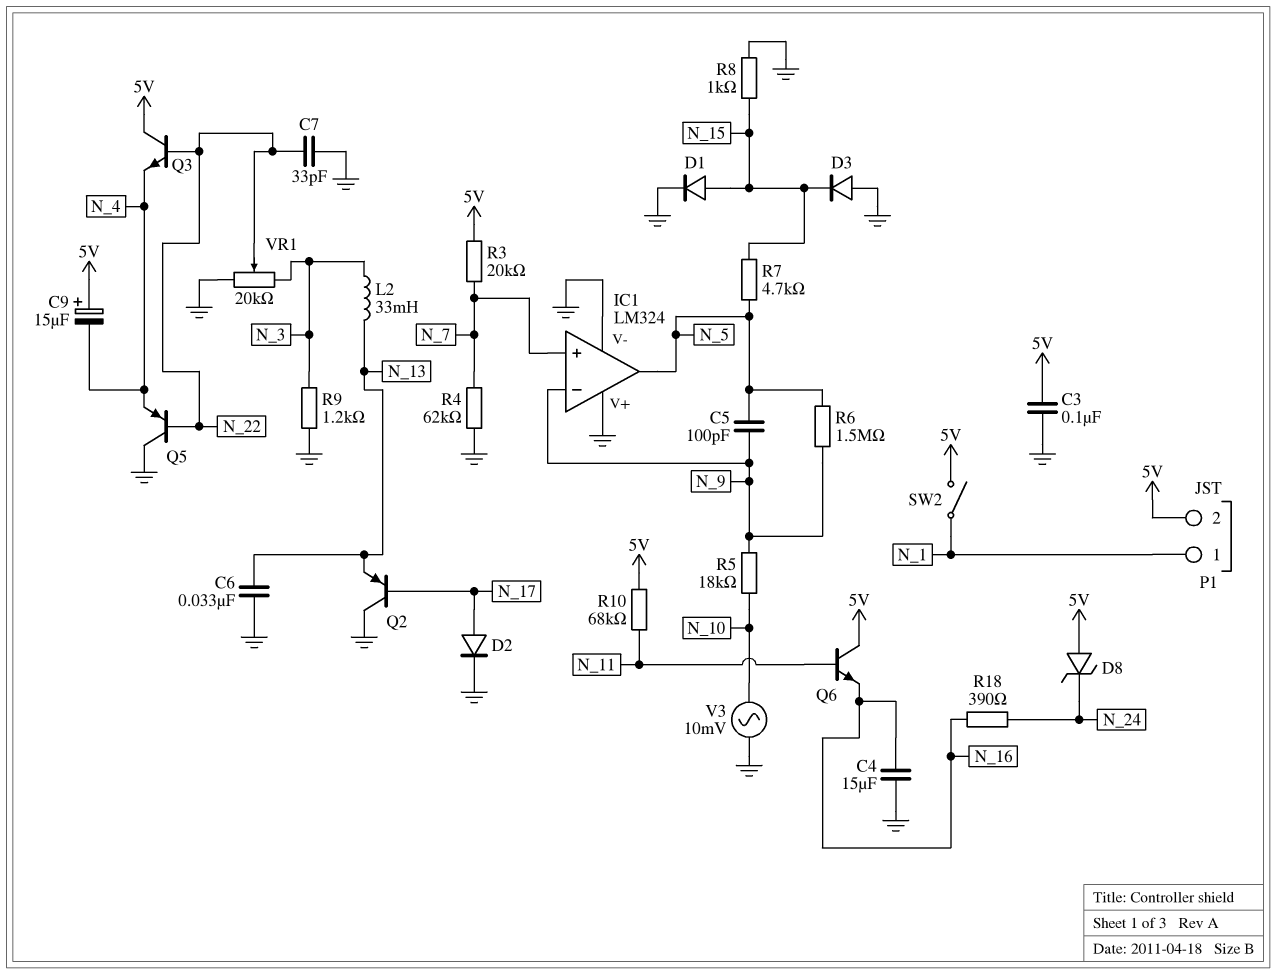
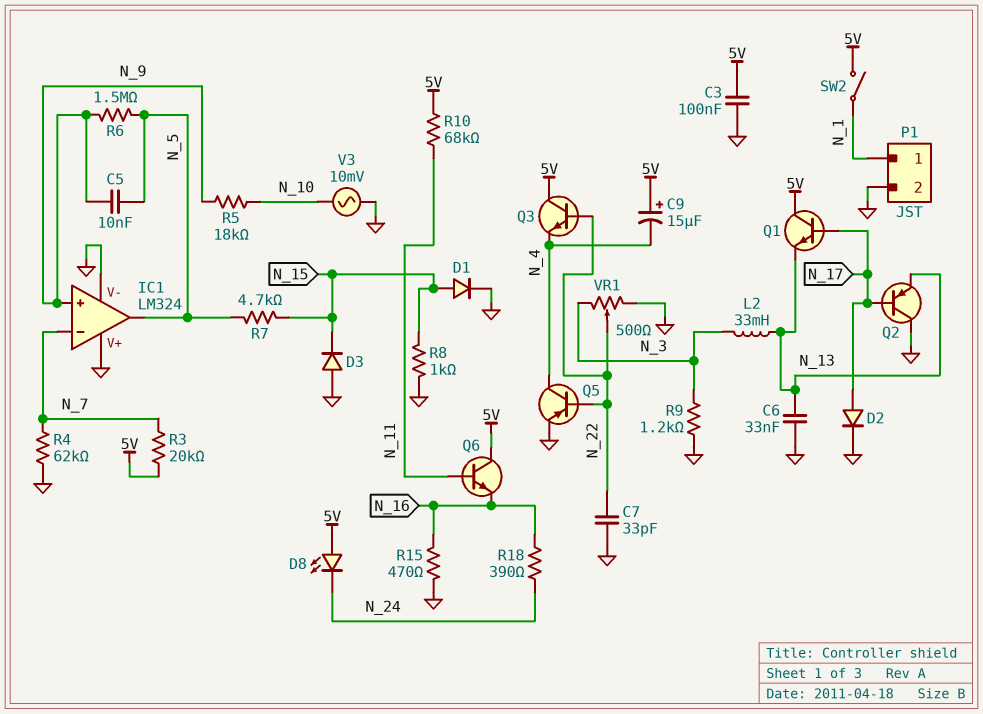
C4: 15uF (GND, N_16) -> none
C5: 100pF (N_5, N_9) -> 10nF (N_5, N_9)
D8: zener (A 5V, K N_24) -> LED (A 5V, K N_24)
IC1 pin in+: N_7 -> N_9
IC1 pin in-: N_9 -> N_7
P1 pin 2: 5V -> GND
Q1: none -> NPN (B N_17, C 5V, E N_13)
Q5: PNP (B N_22, C GND, E N_4) -> PNP (B N_22, C N_4, E GND)
R15: none -> 470 (GND, N_16)
VR1: 20k (GND, N_3, wiper N_22) -> 500 (GND, N_3, wiper N_22)

